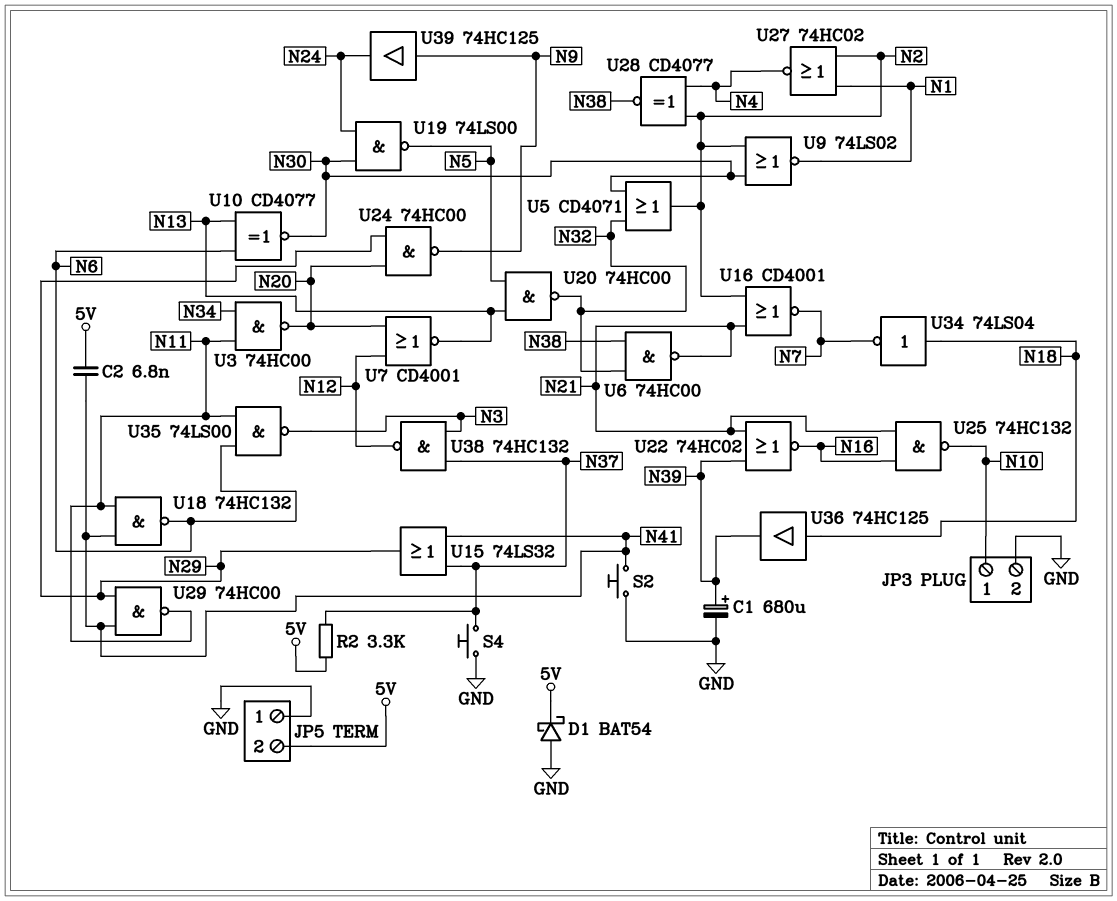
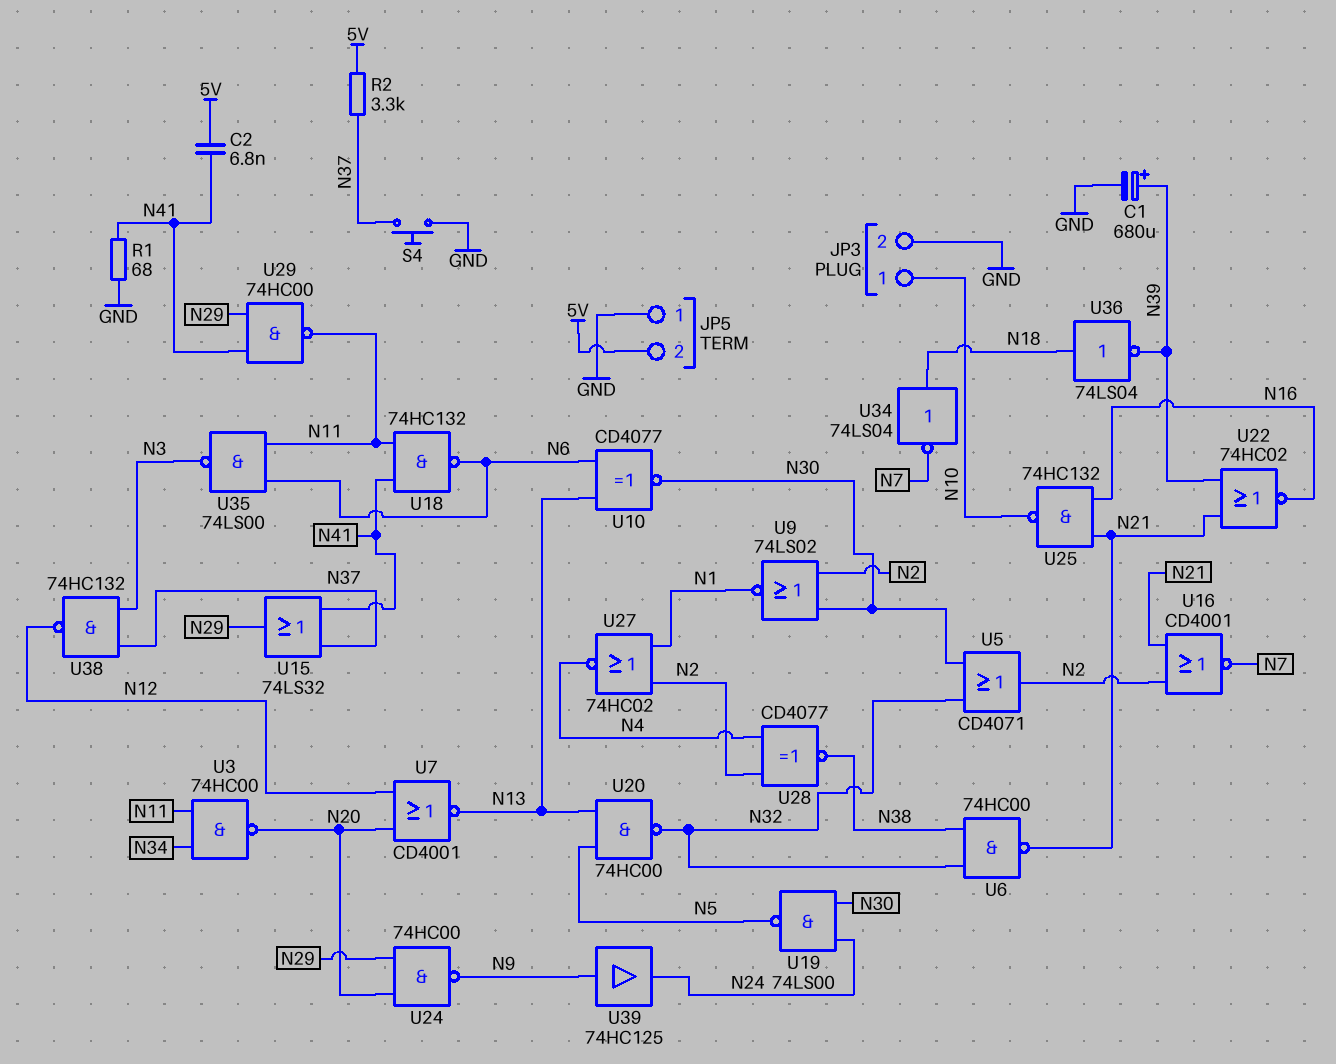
D1: schottky BAT54 (A GND, K 5V) -> none
R1: none -> 68 (GND, N41)
S2: button (GND, N41) -> none
U36: buffer 74HC125 (in N18, out N39) -> NOT 74LS04 (in N18, out N39)

